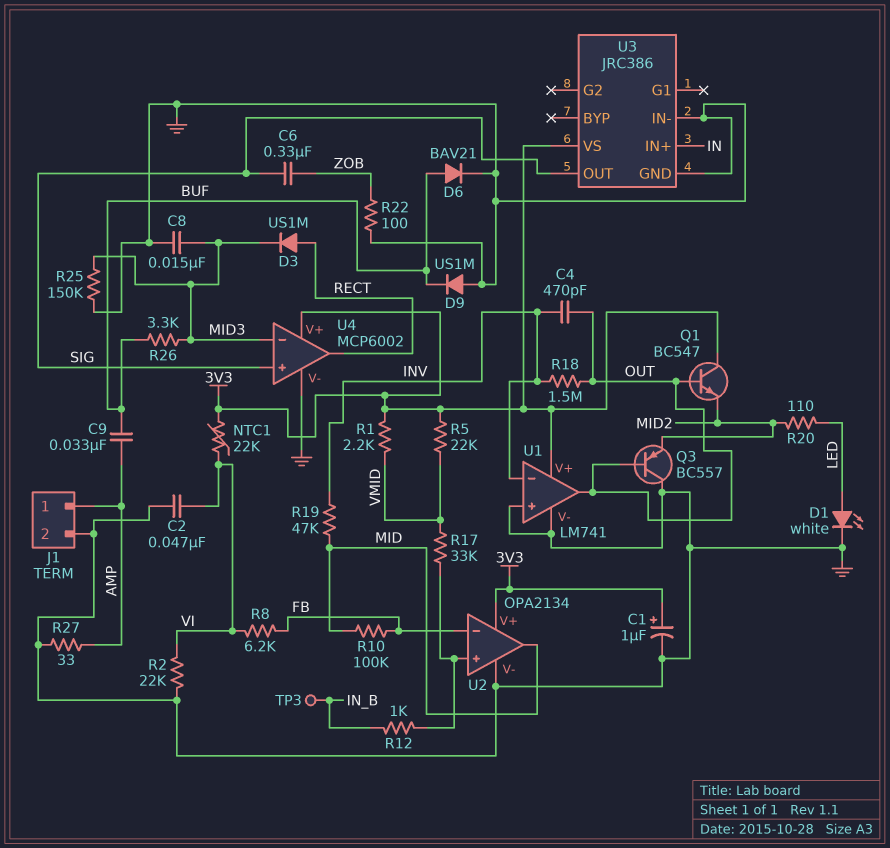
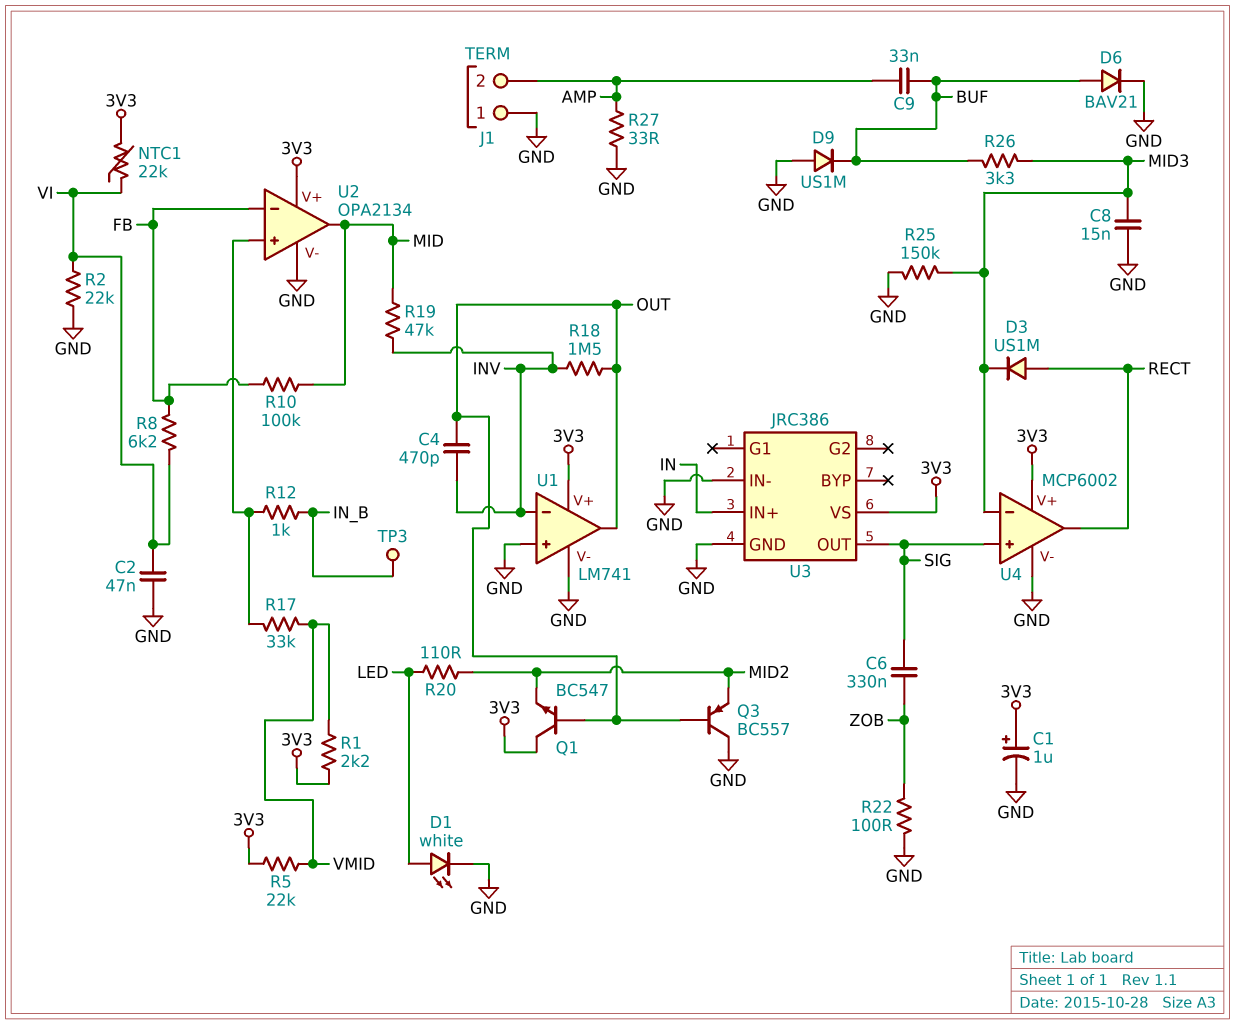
J1 pin 1: AMP -> GND
J1 pin 2: GND -> AMP

